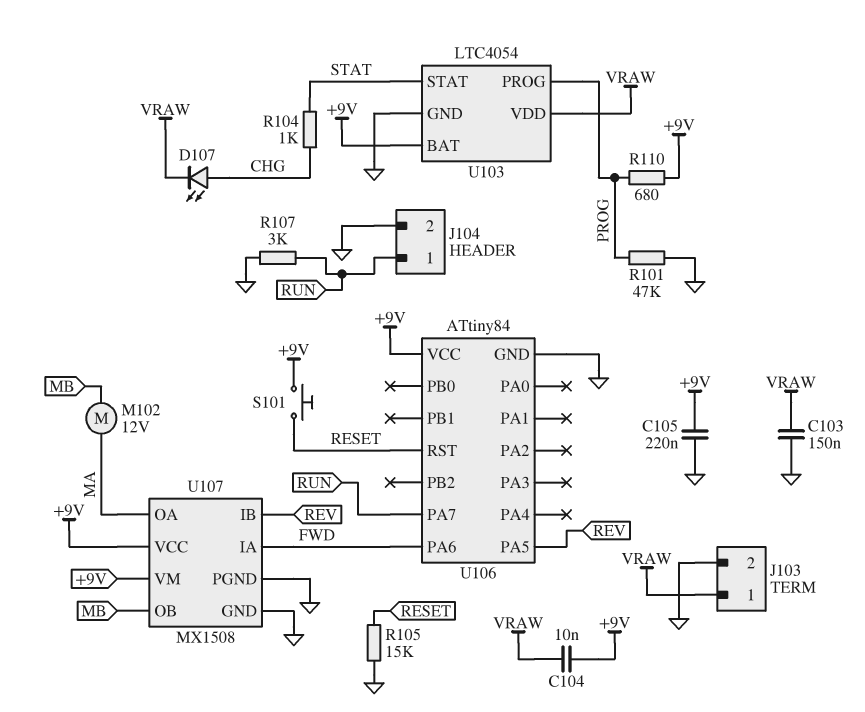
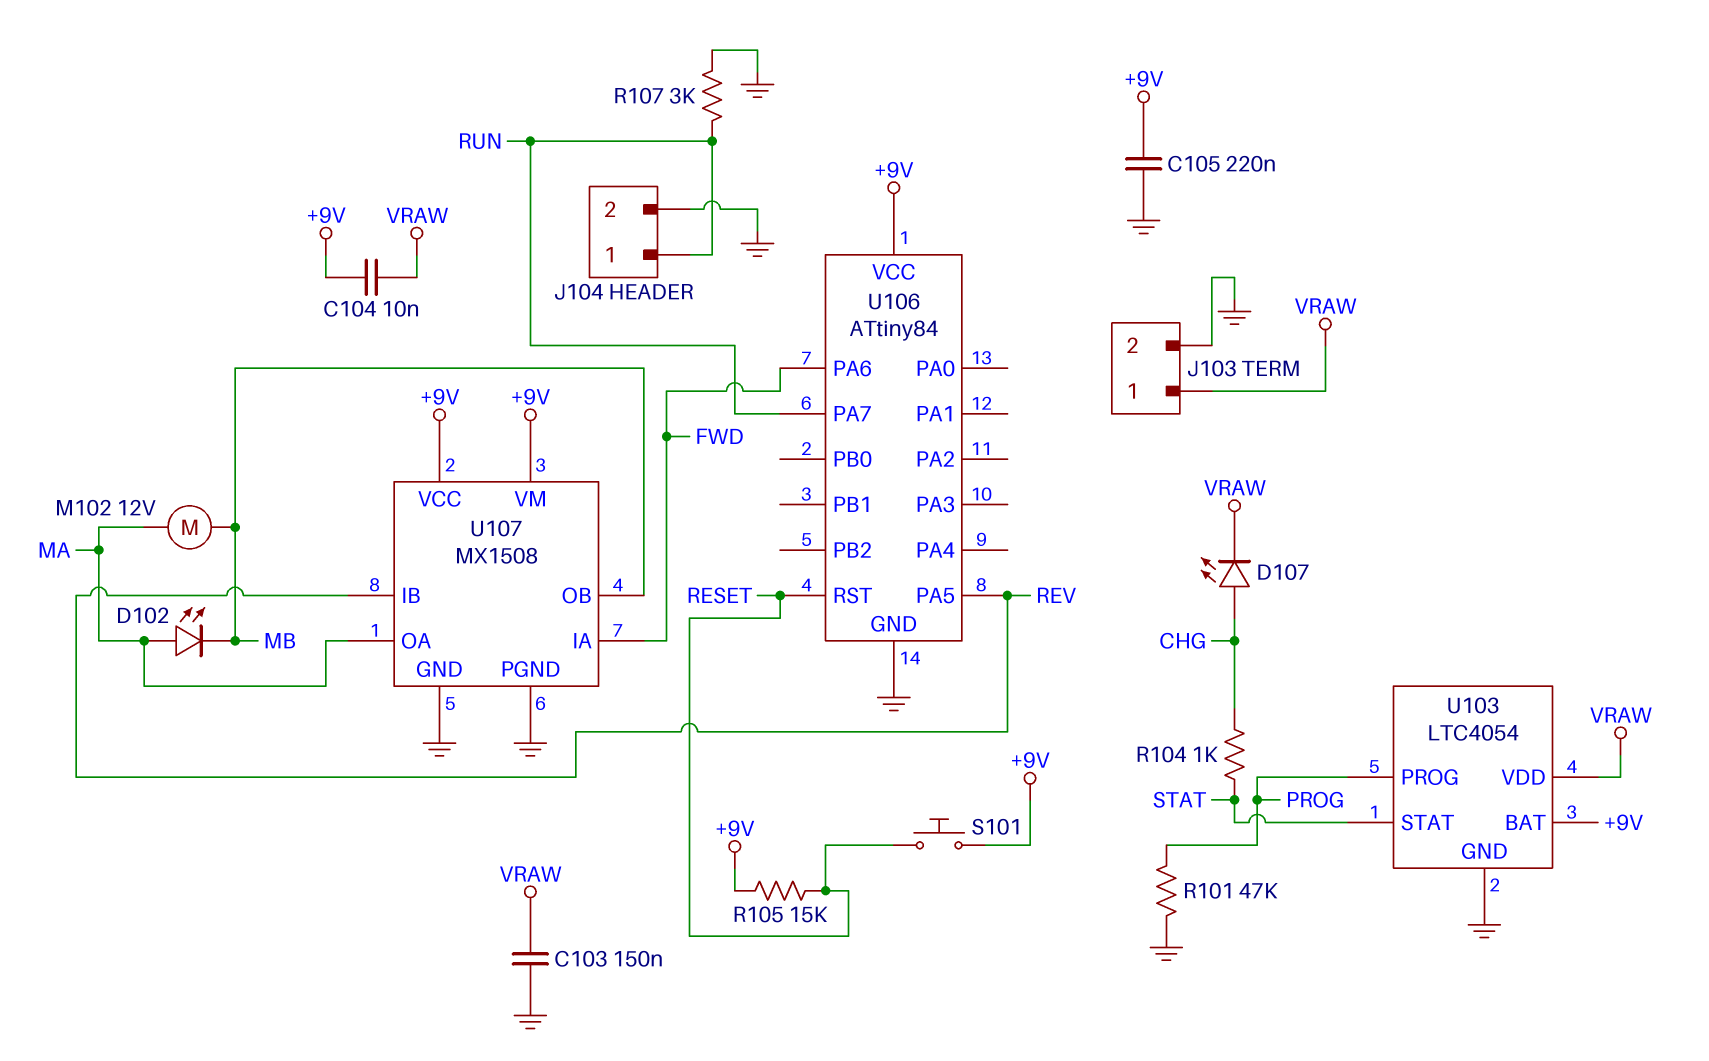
D102: none -> LED (A MA, K MB)
R105: 15k (GND, RESET) -> 15k (+9V, RESET)
R110: 680 (+9V, PROG) -> none

